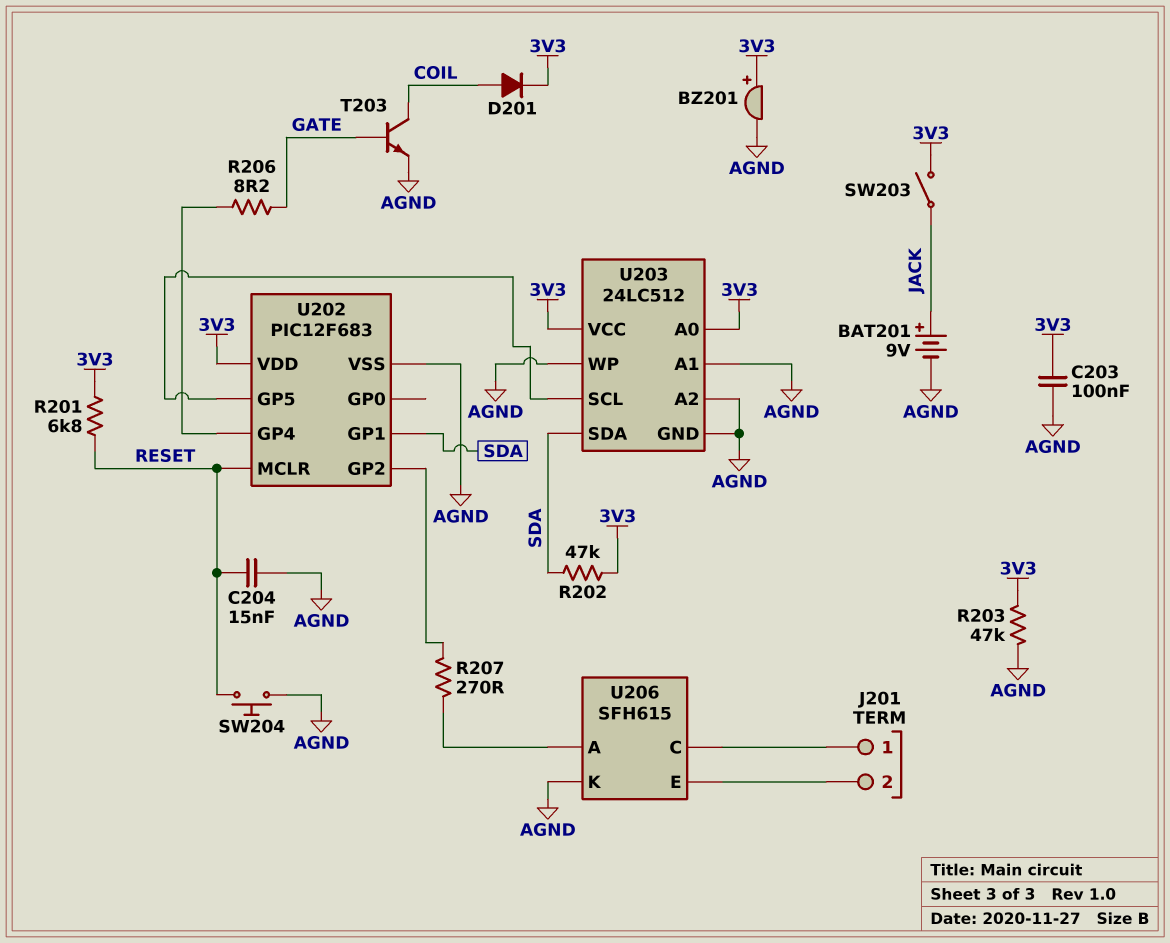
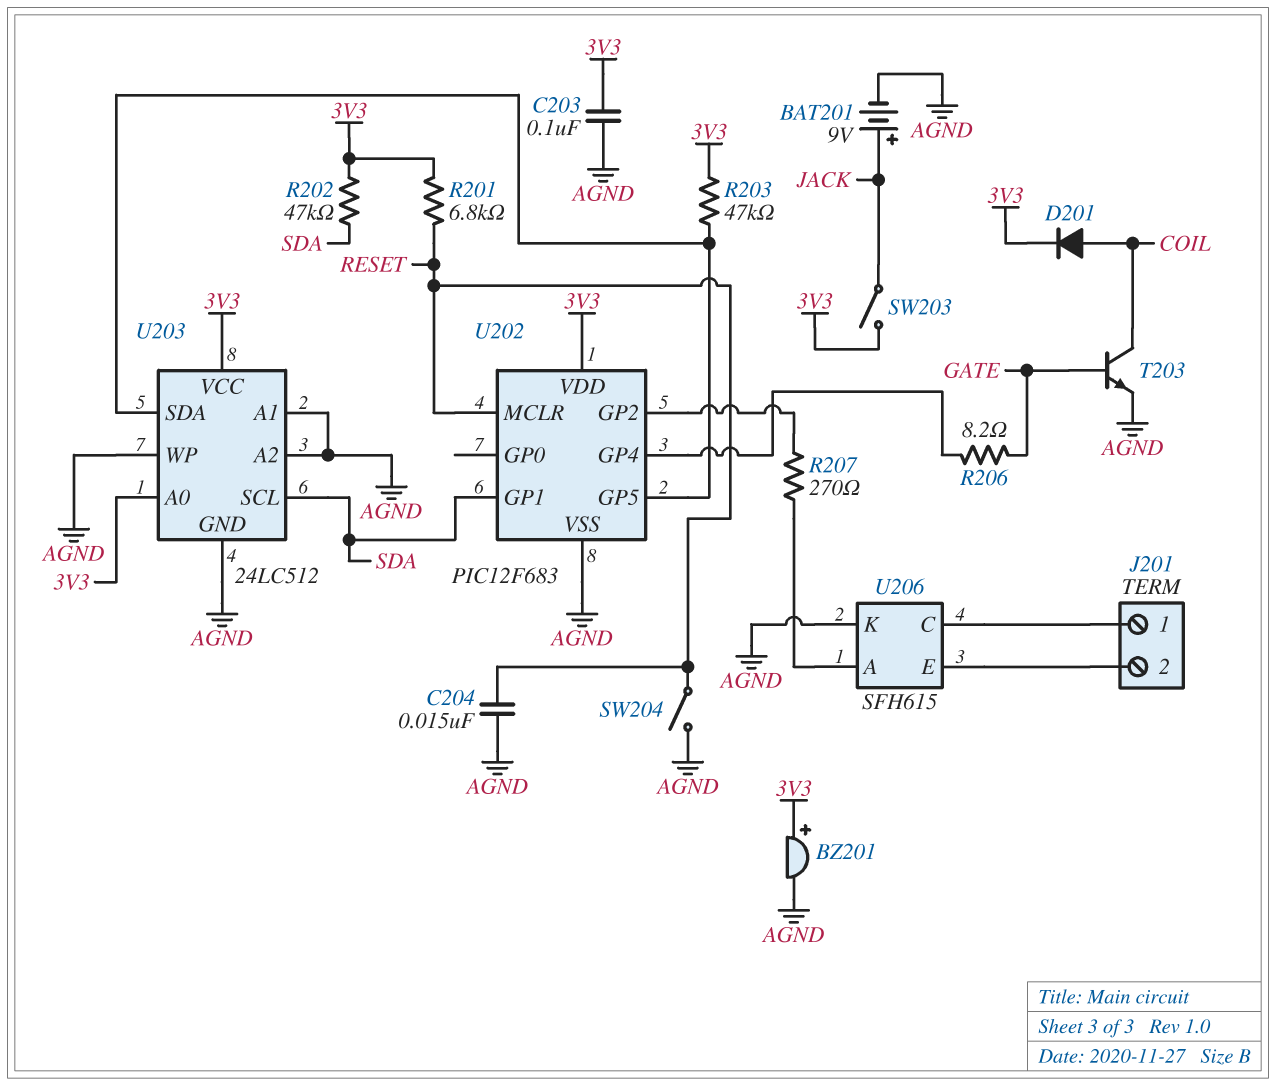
R203: 47k (3V3, AGND) -> 47k (3V3, U202/GP5)
SW204: button (AGND, RESET) -> switch (AGND, RESET)
U203 pin SCL: U202/GP5 -> SDA
U203 pin SDA: SDA -> U202/GP5

